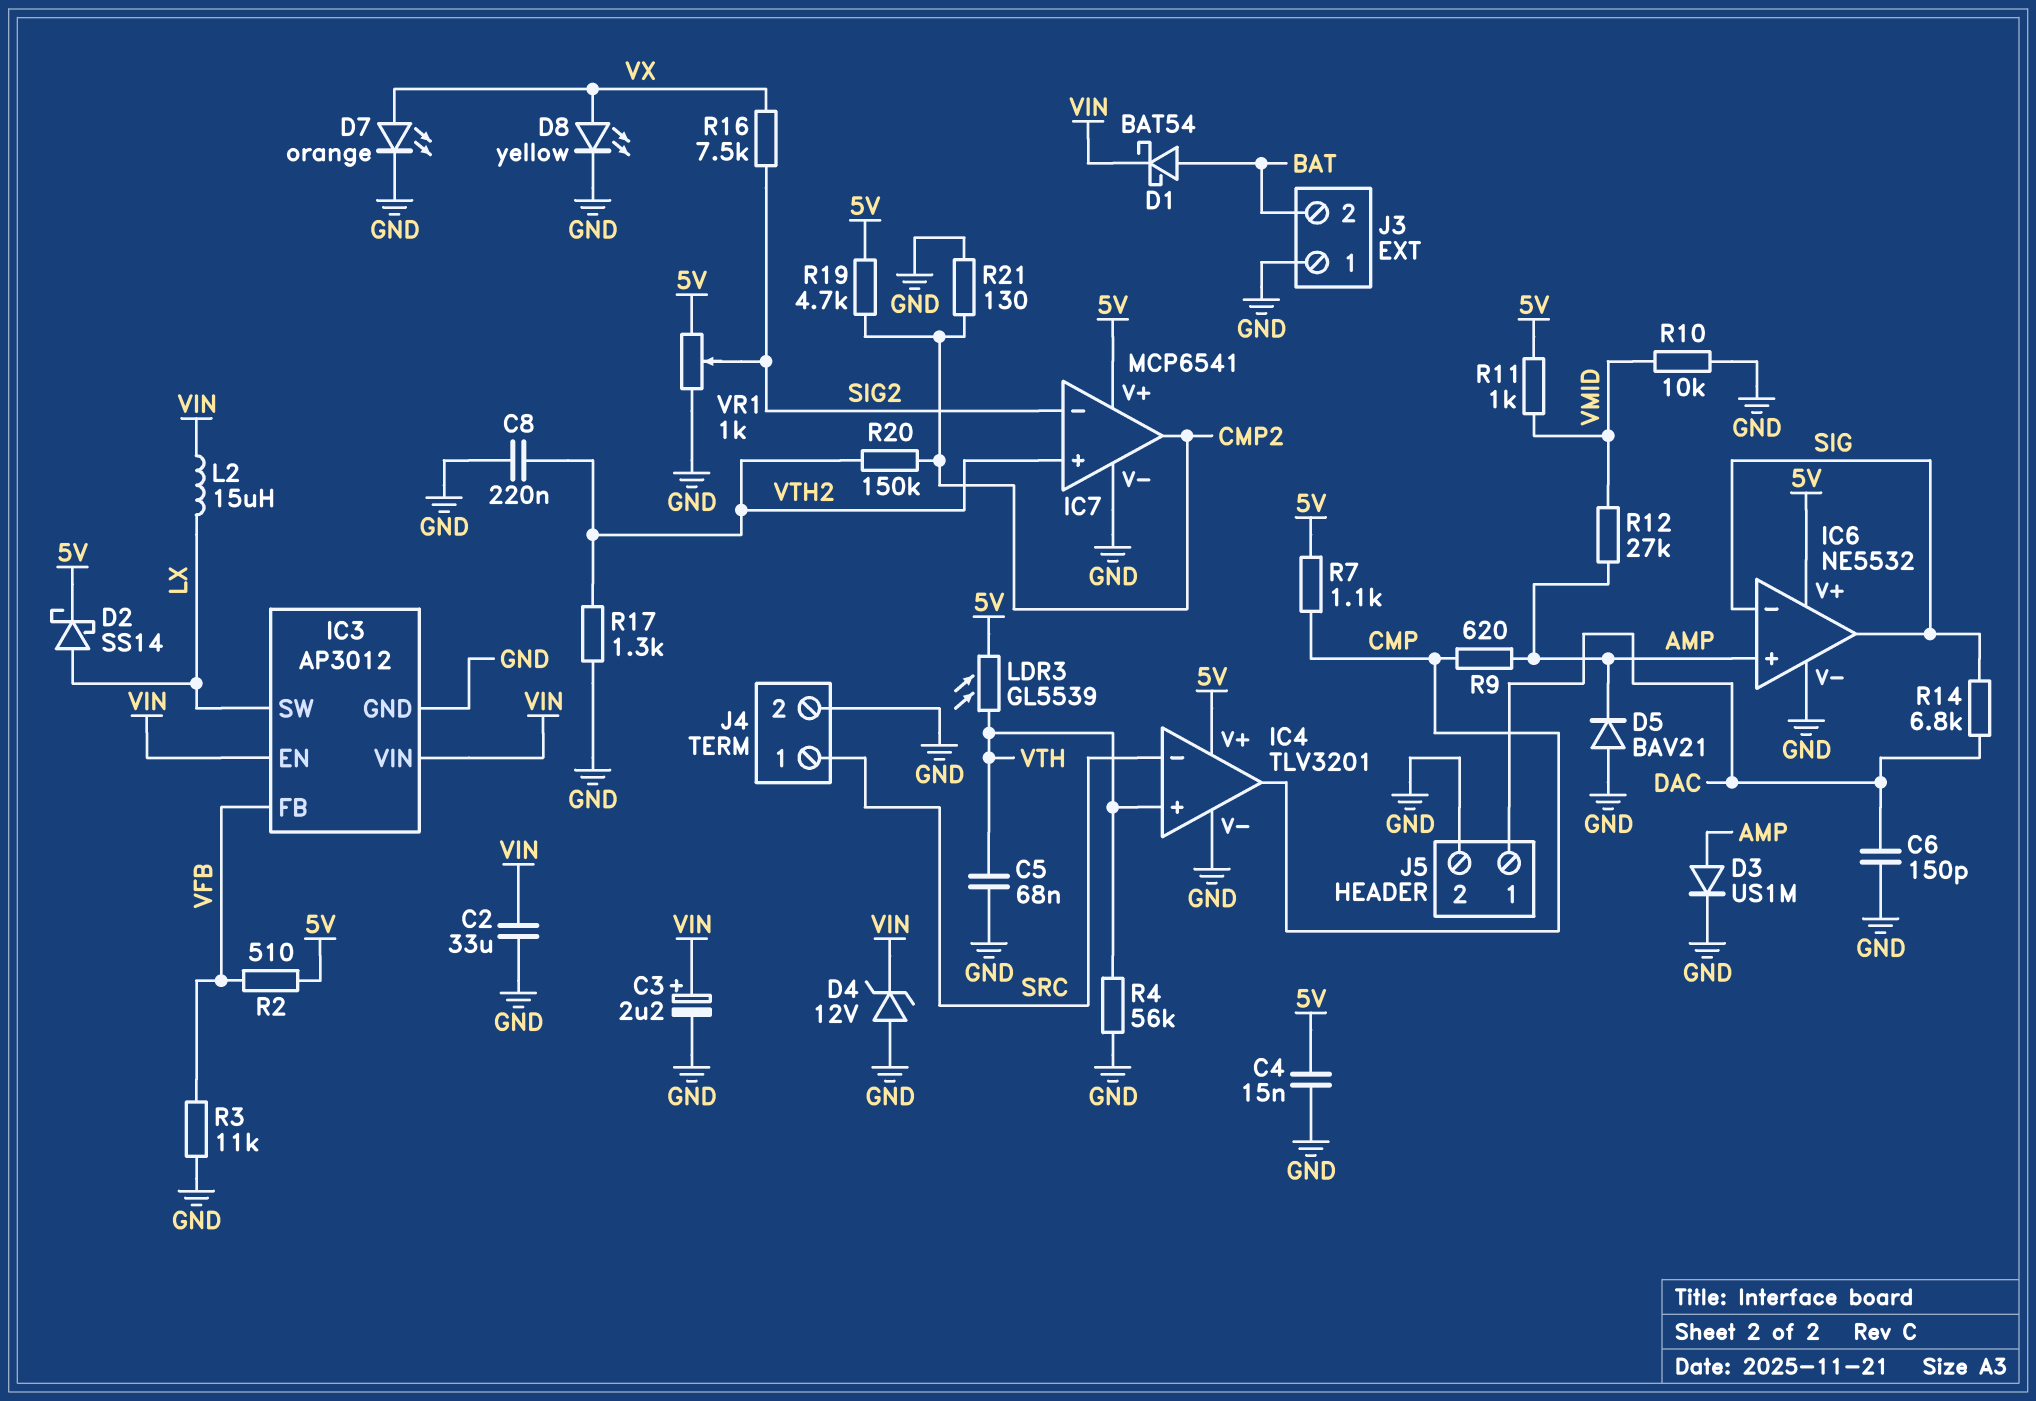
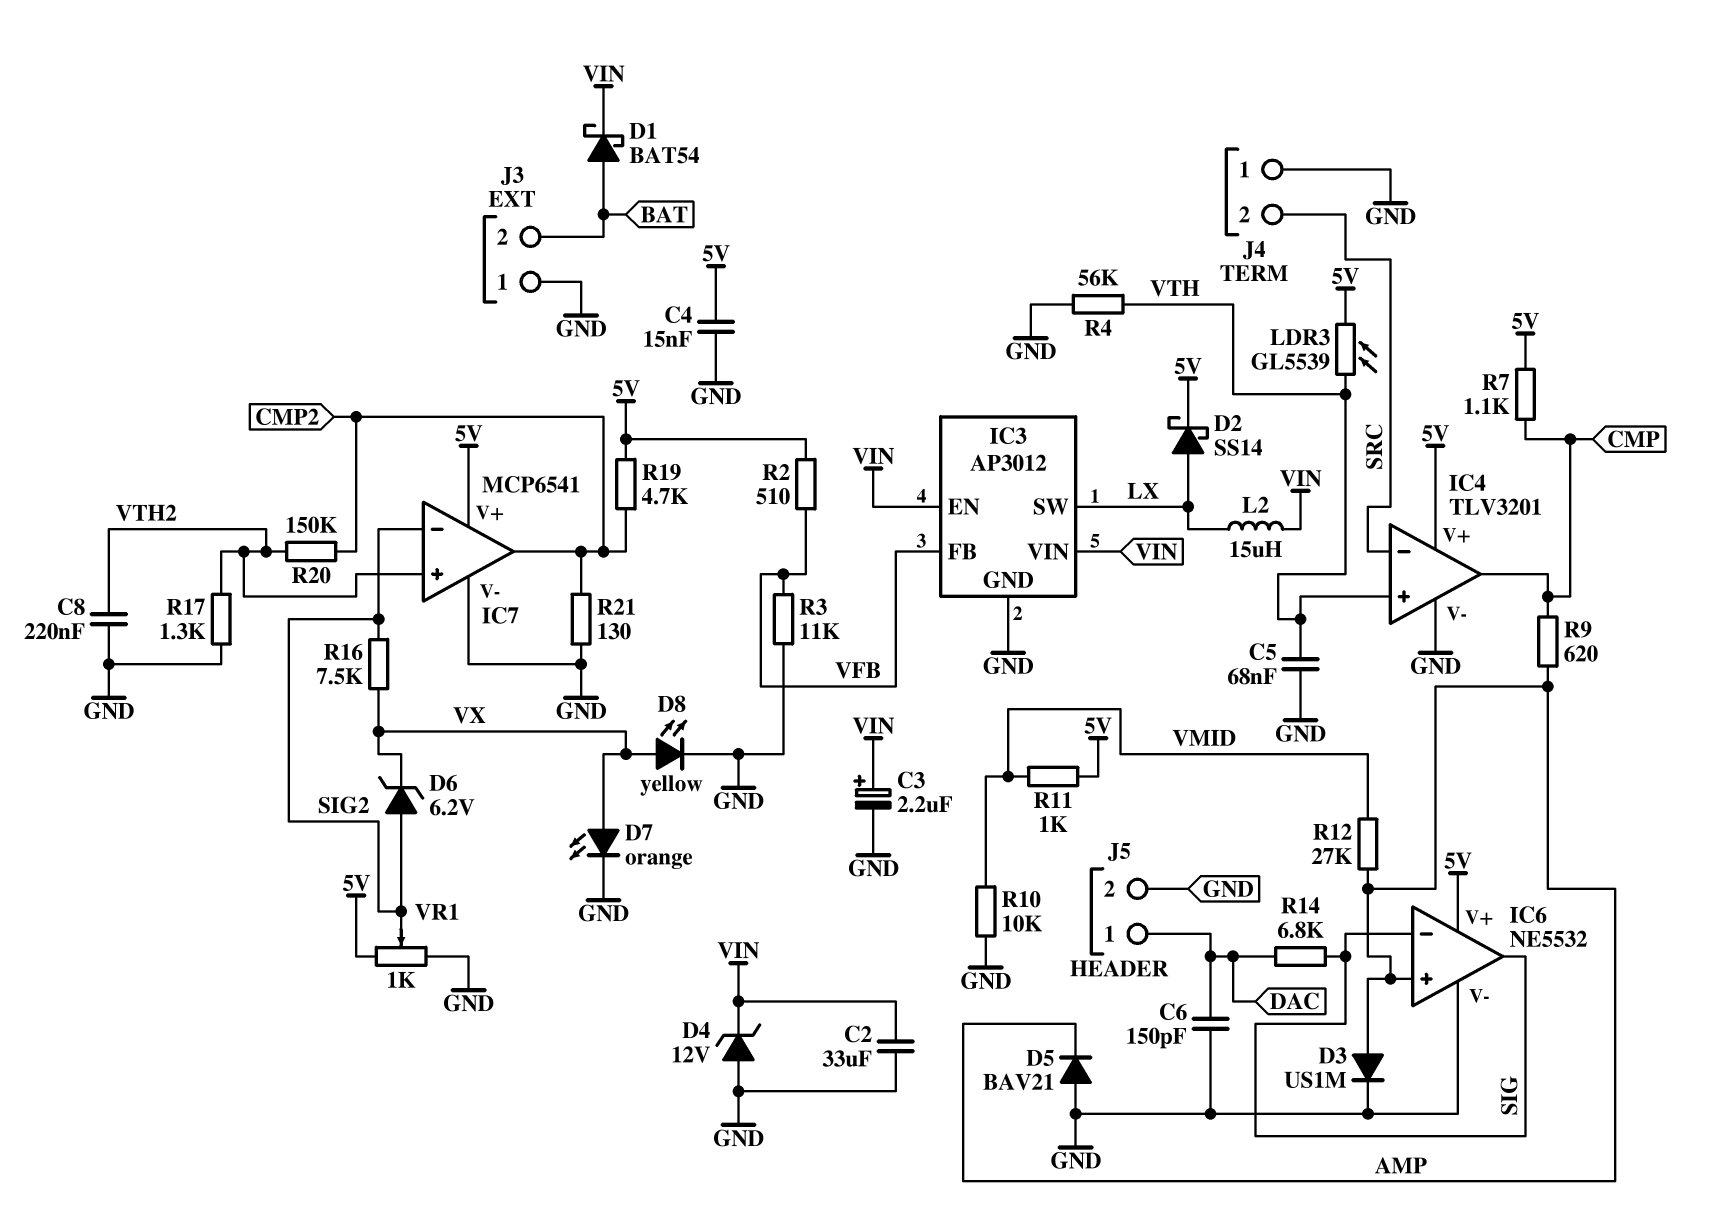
D6: none -> zener 6.2V (A SIG2, K VX)
J4 pin 1: SRC -> GND
J4 pin 2: GND -> SRC

